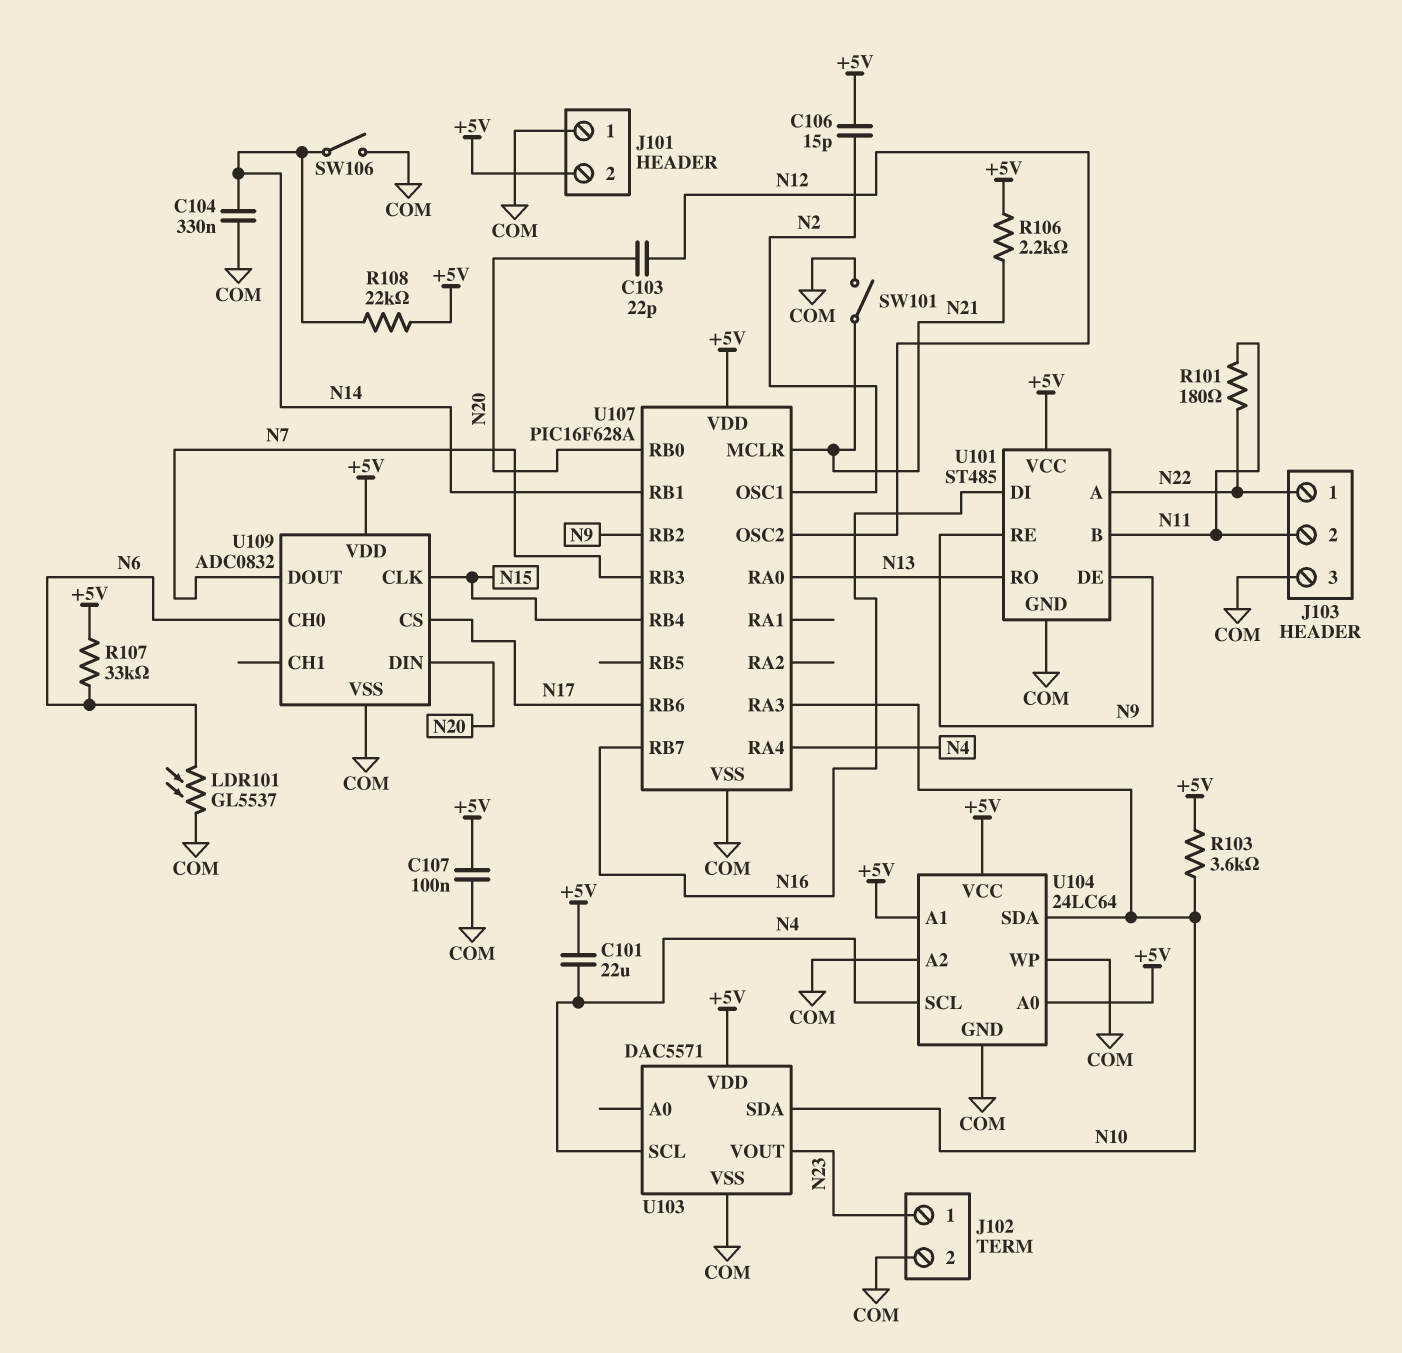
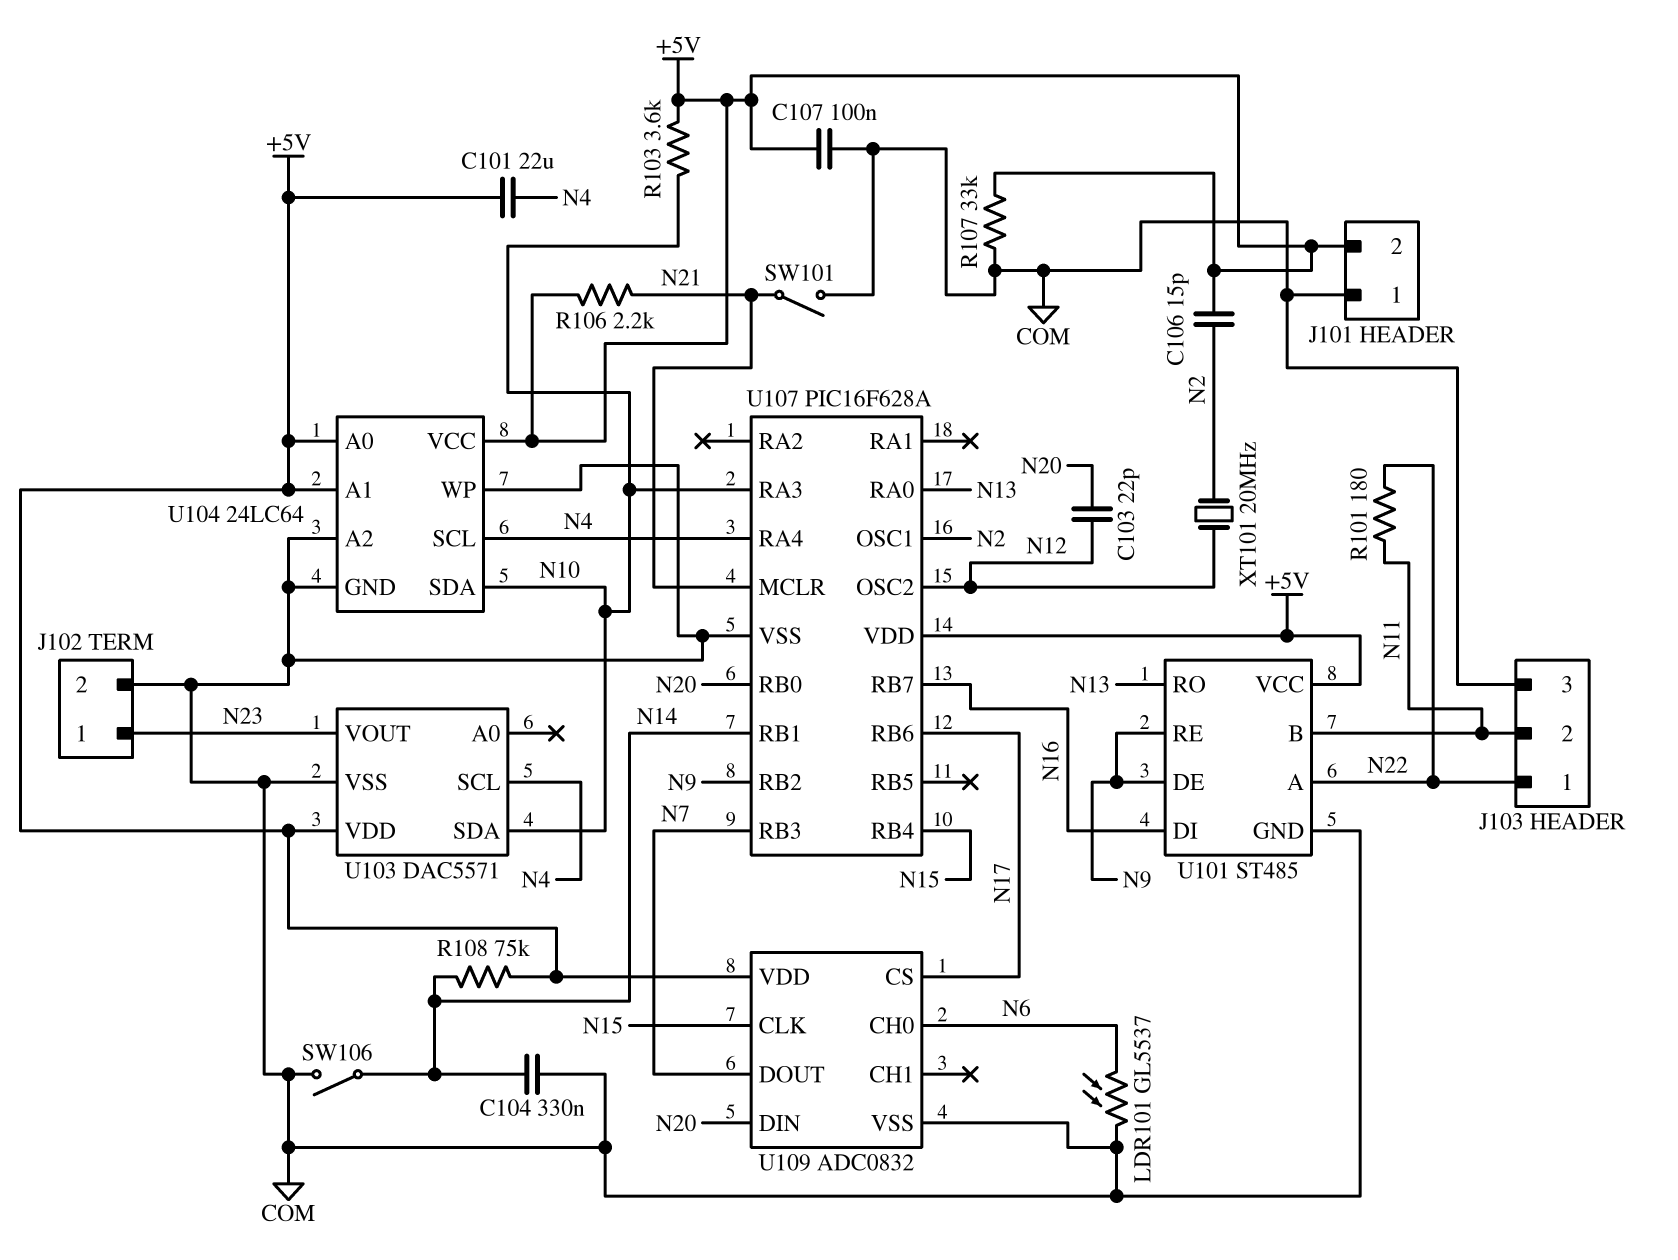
R107: 33k (+5V, N6) -> 33k (+5V, COM)
R108: 22k (+5V, N14) -> 75k (+5V, N14)
XT101: none -> 20MHz (N2, N12)

